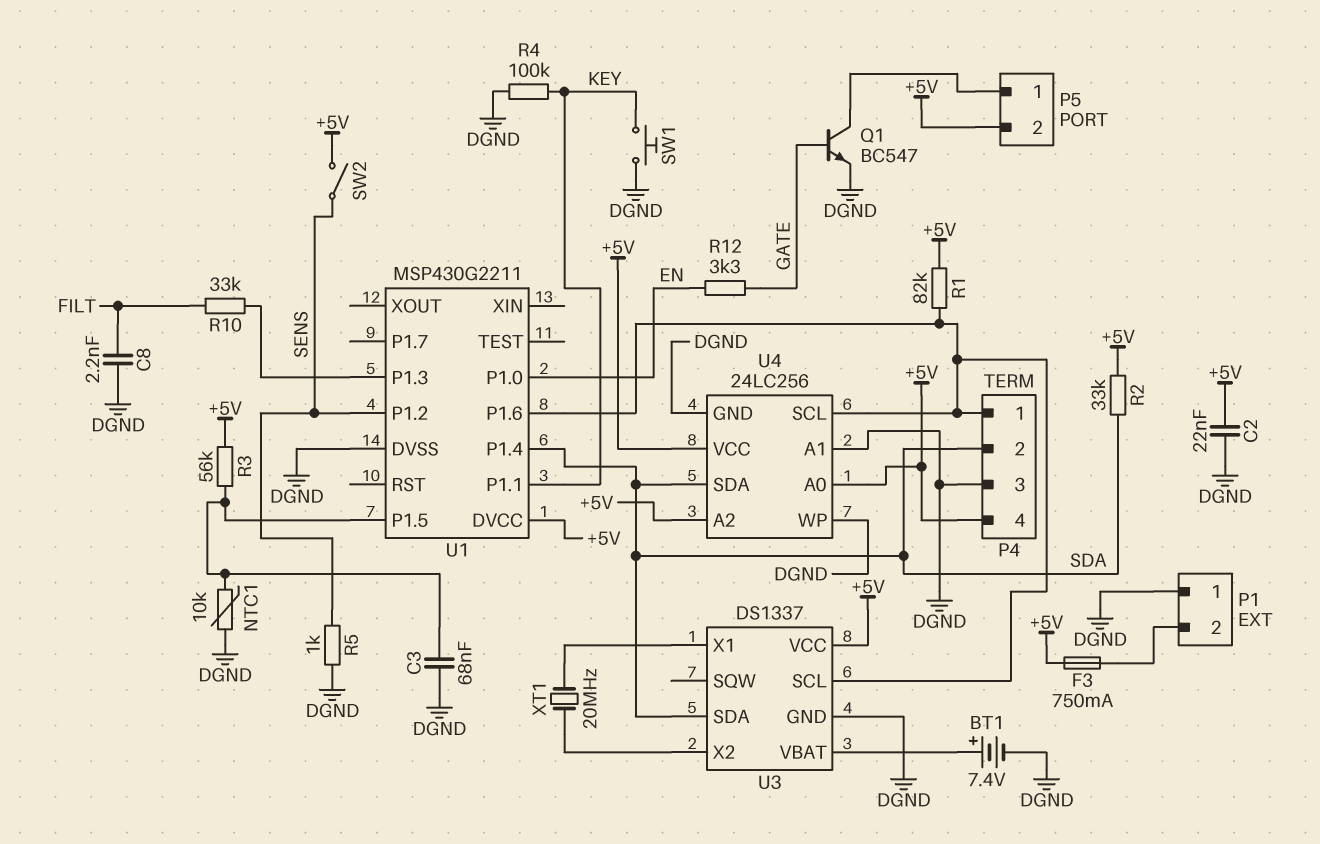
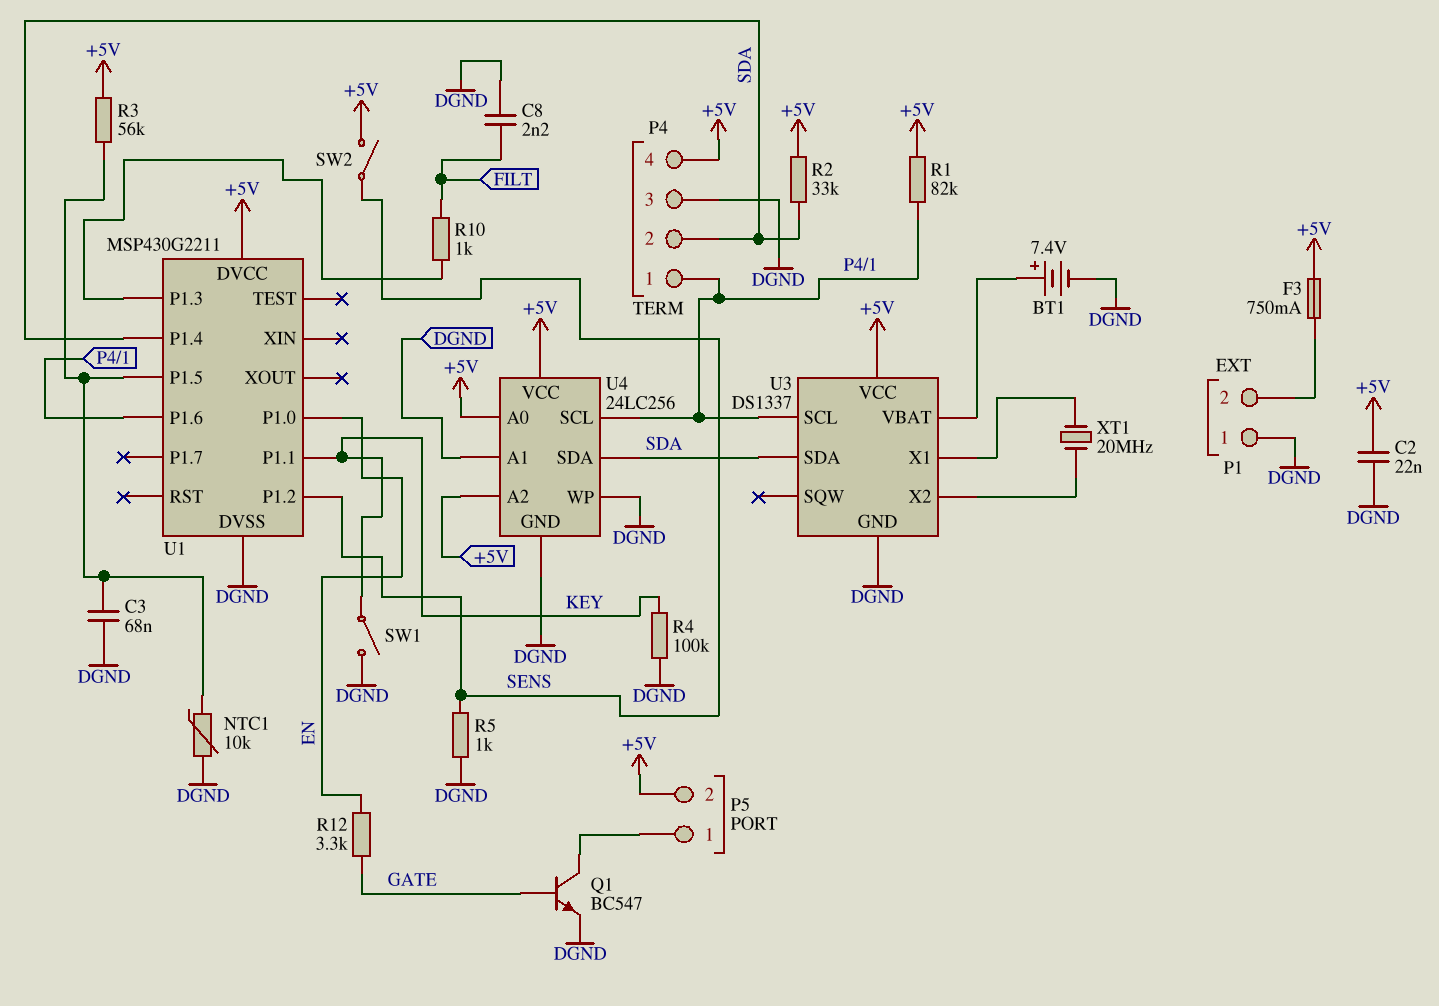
R10: 33k (FILT, U1/P1.3) -> 1k (FILT, U1/P1.3)
SW1: button (DGND, KEY) -> switch (DGND, KEY)

